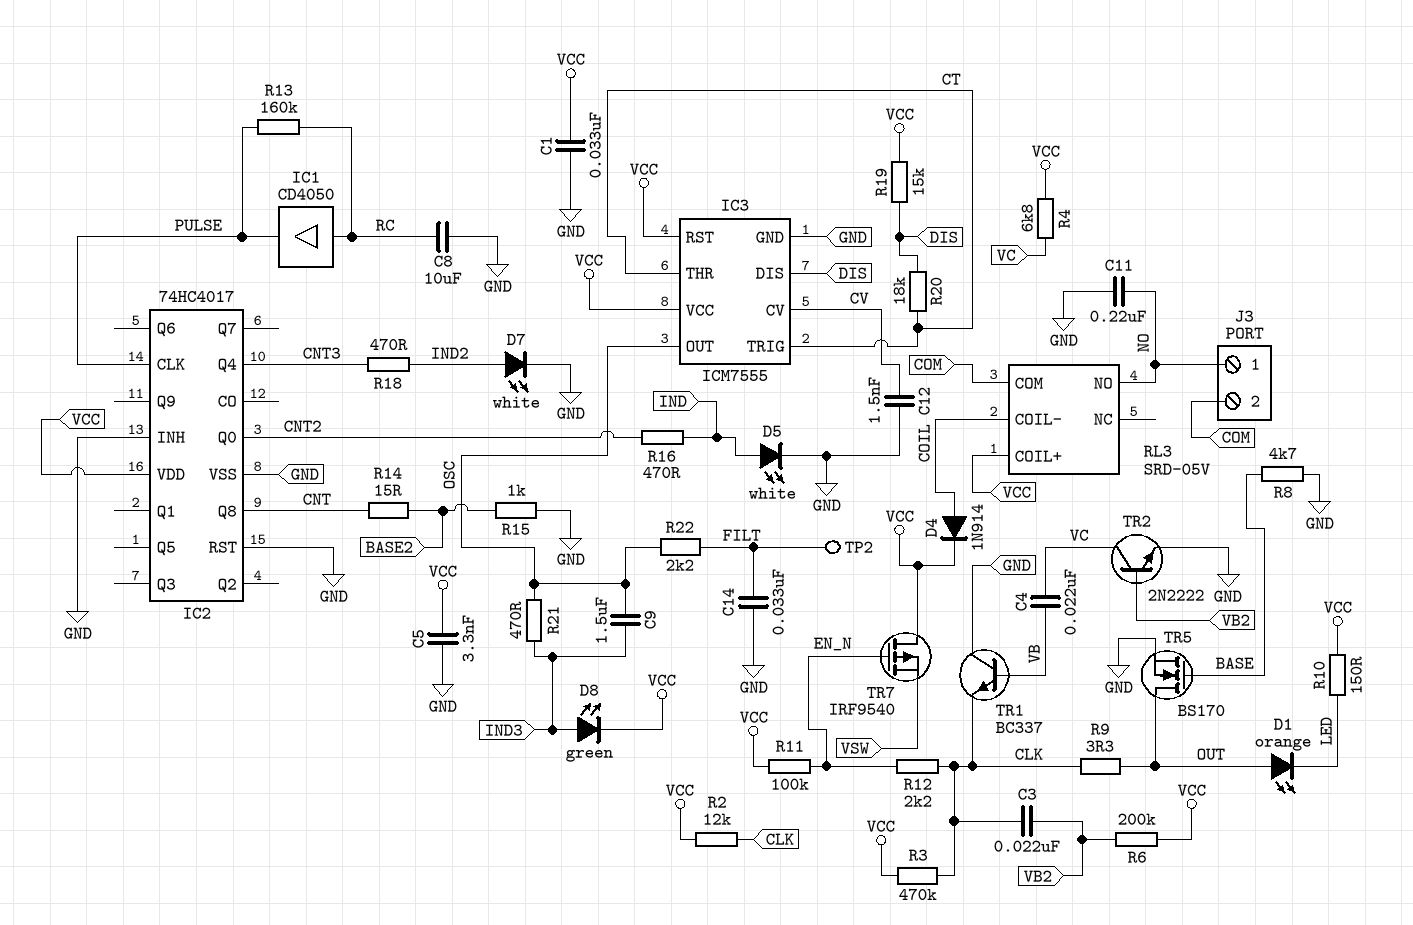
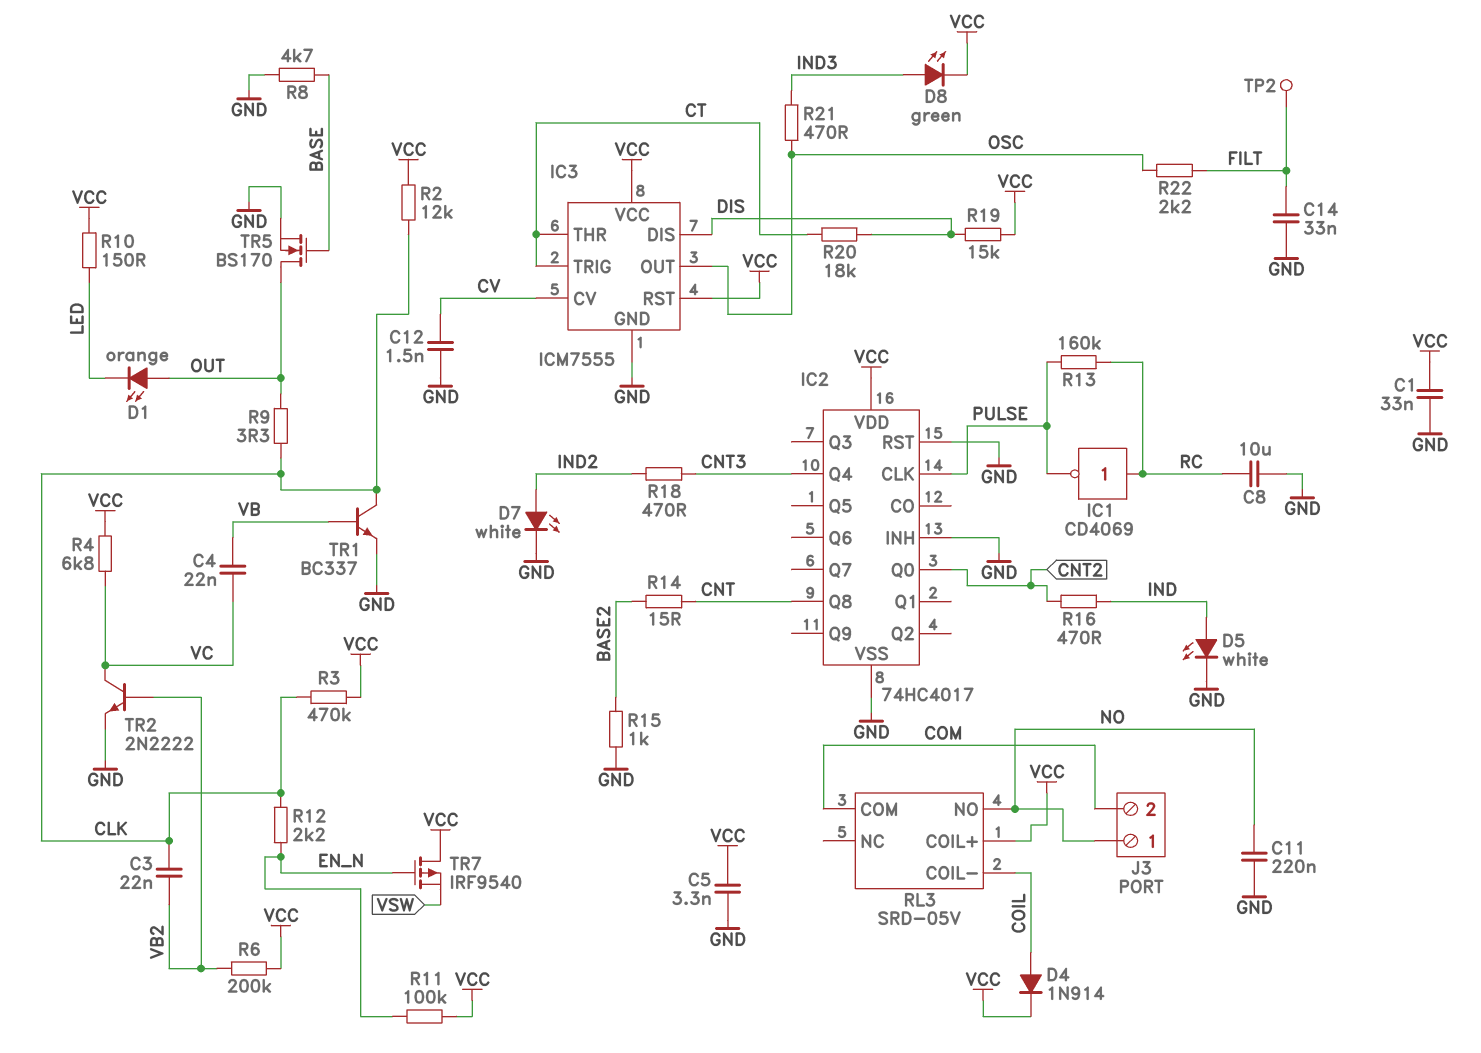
C9: 1.5uF (IND3, OSC) -> none
IC1: buffer CD4050 (in RC, out PULSE) -> NOT CD4069 (in RC, out PULSE)
TR1: NPN BC337 (B VB, C GND, E CLK) -> NPN BC337 (B VB, C CLK, E GND)

